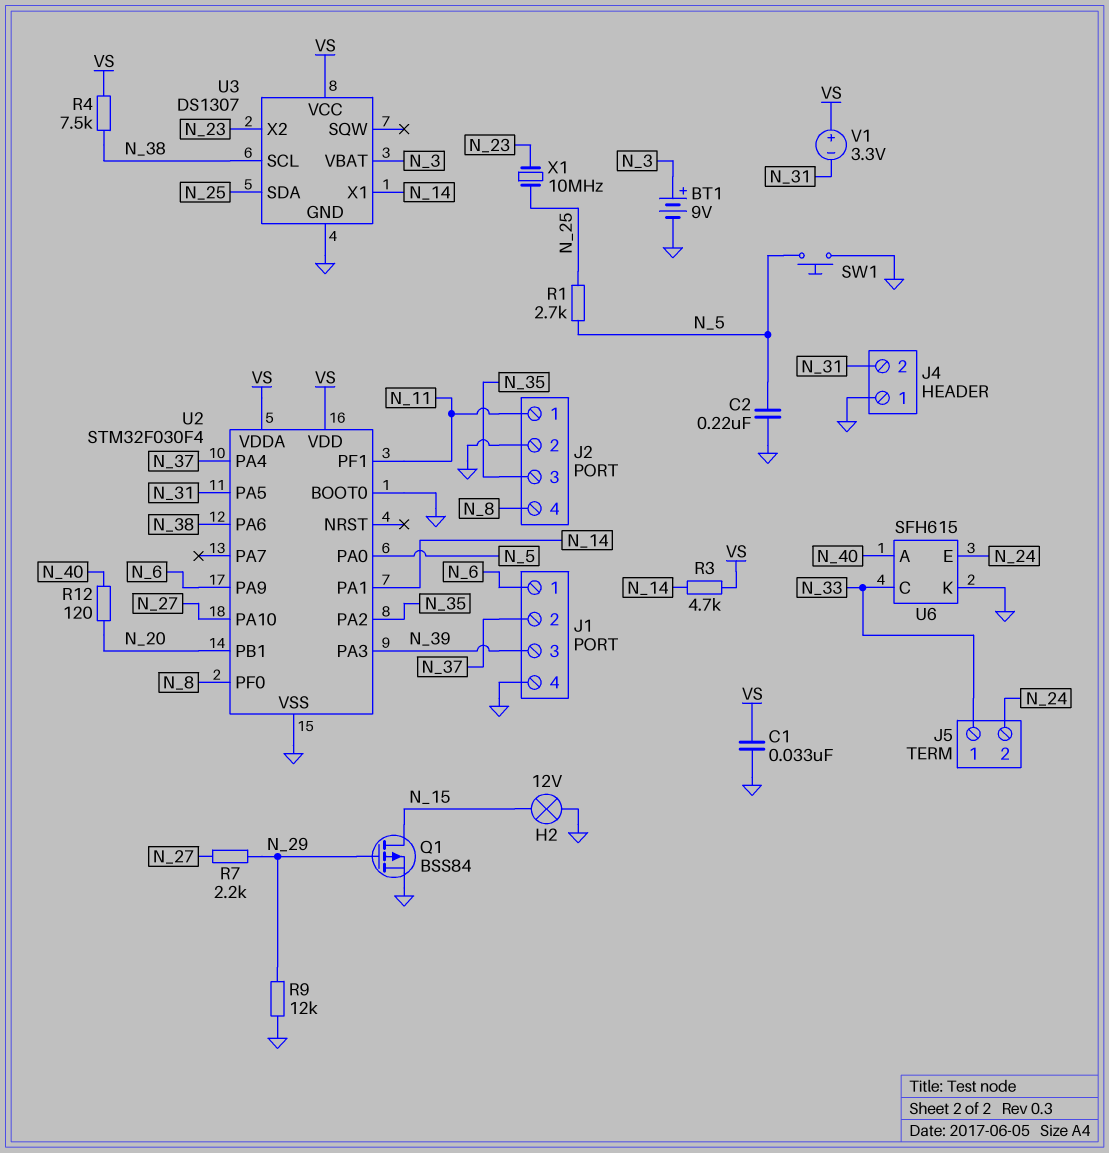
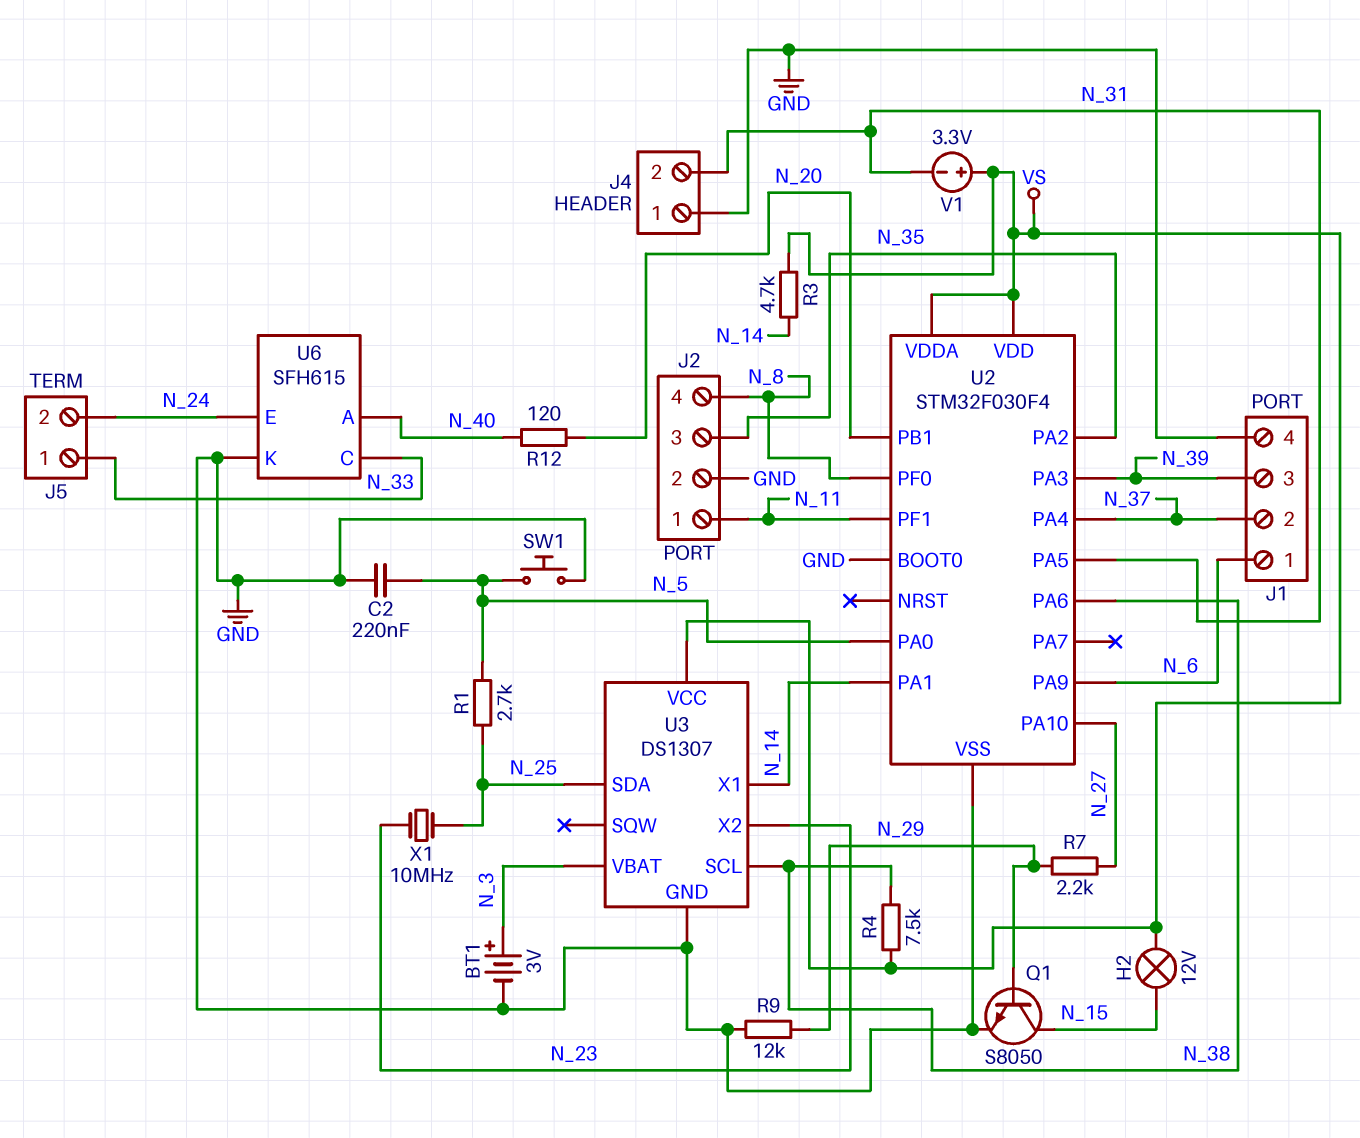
BT1: 9V (plus N_3, minus GND) -> 3V (plus N_3, minus GND)
C1: 33nF (GND, VS) -> none
H2: lamp 12V (GND, N_15) -> lamp 12V (N_15, VS)
Q1: PMOS BSS84 (G N_29, D N_15, S GND) -> NPN S8050 (B N_29, C N_15, E GND)

